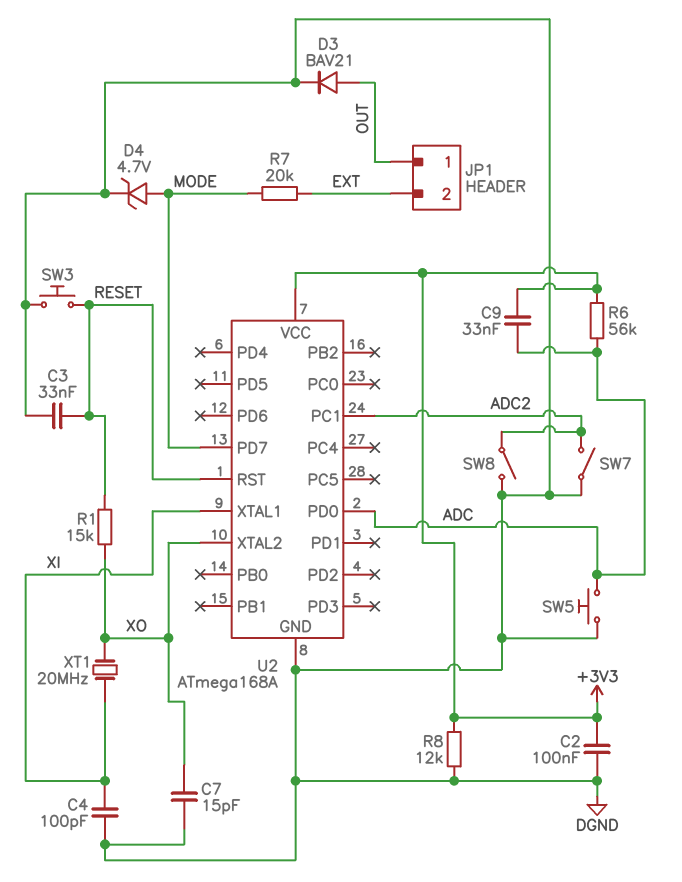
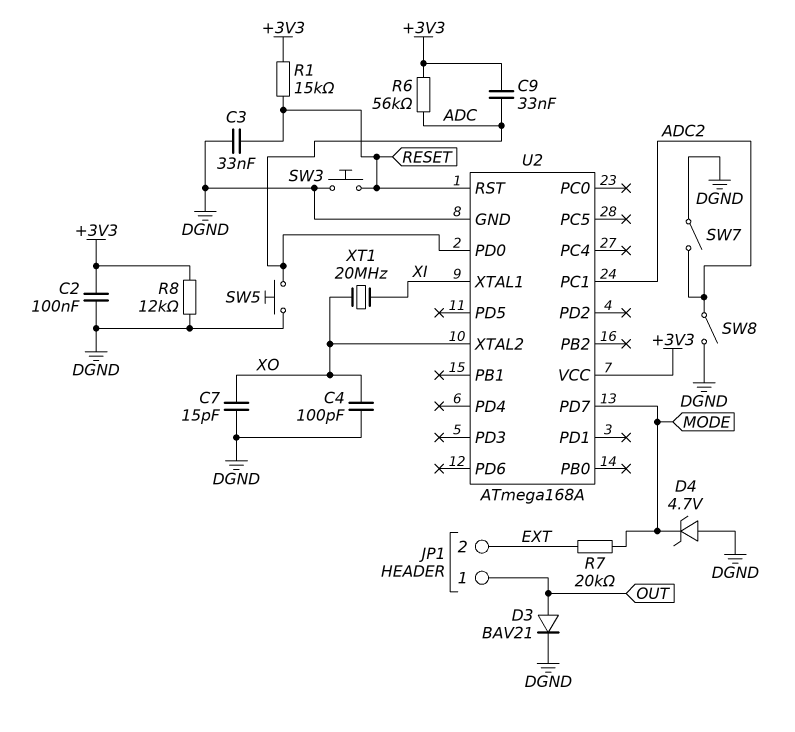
C4: 100pF (DGND, XI) -> 100pF (DGND, XO)
D4: zener 4.7V (A MODE, K DGND) -> zener 4.7V (A DGND, K MODE)
R1: 15k (RESET, XO) -> 15k (+3V3, RESET)

